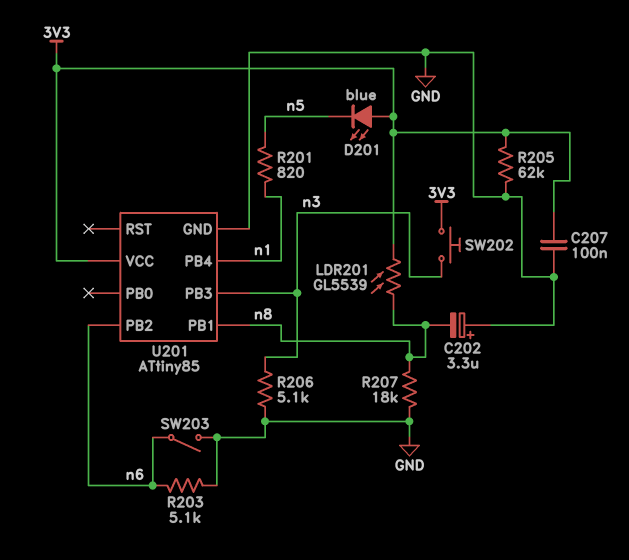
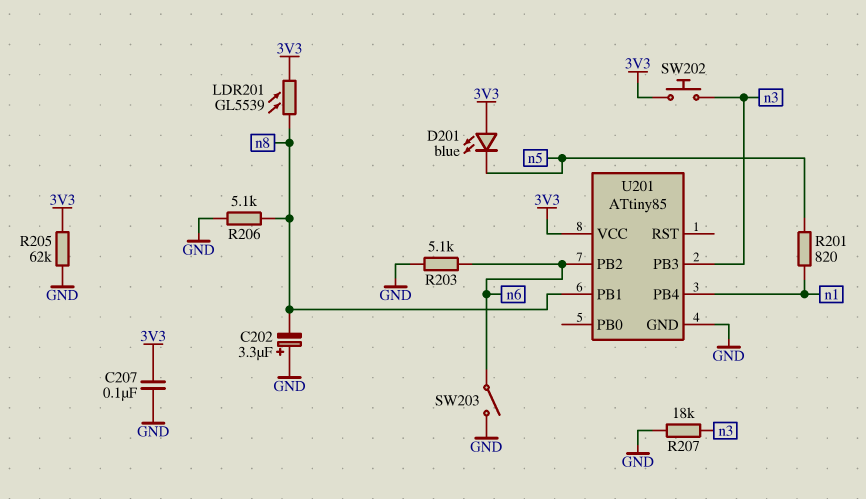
R206: 5.1k (GND, n3) -> 5.1k (GND, n8)
R207: 18k (GND, n8) -> 18k (GND, n3)

